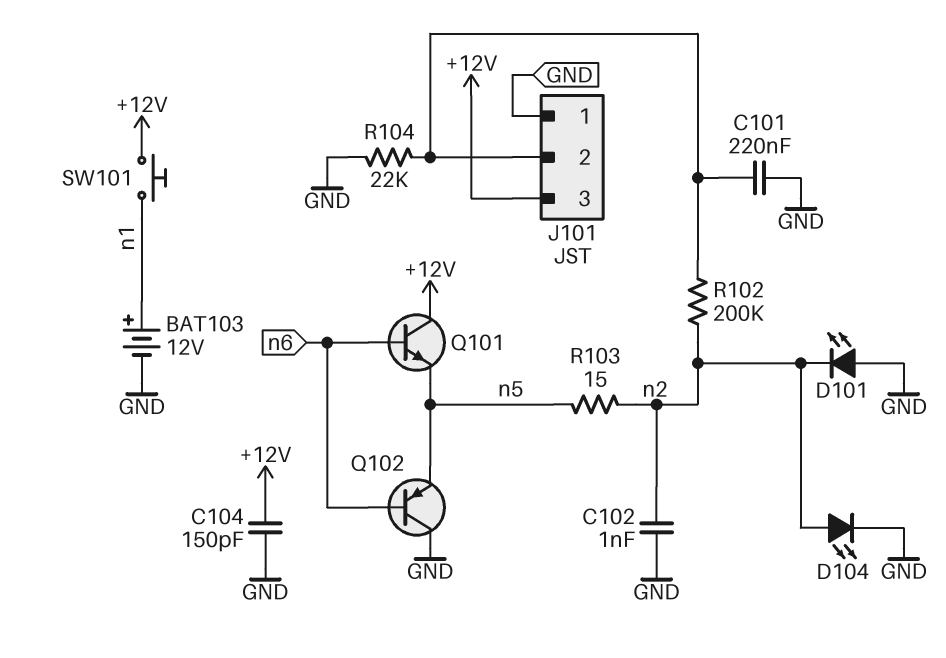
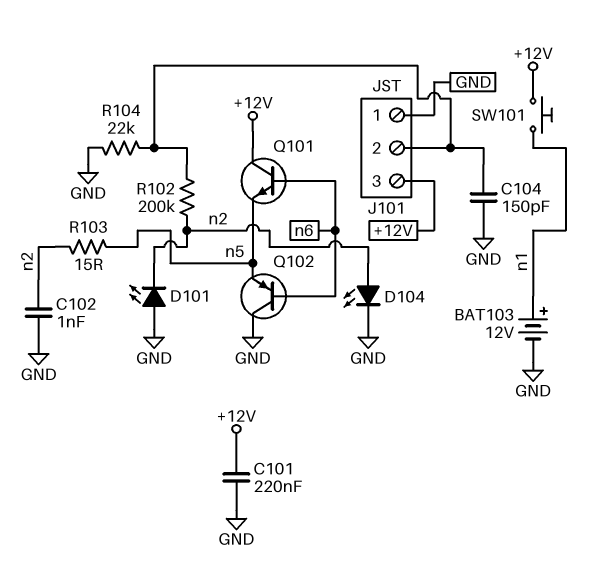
C101: 220nF (GND, J101/2) -> 220nF (+12V, GND)
C104: 150pF (+12V, GND) -> 150pF (GND, J101/2)

